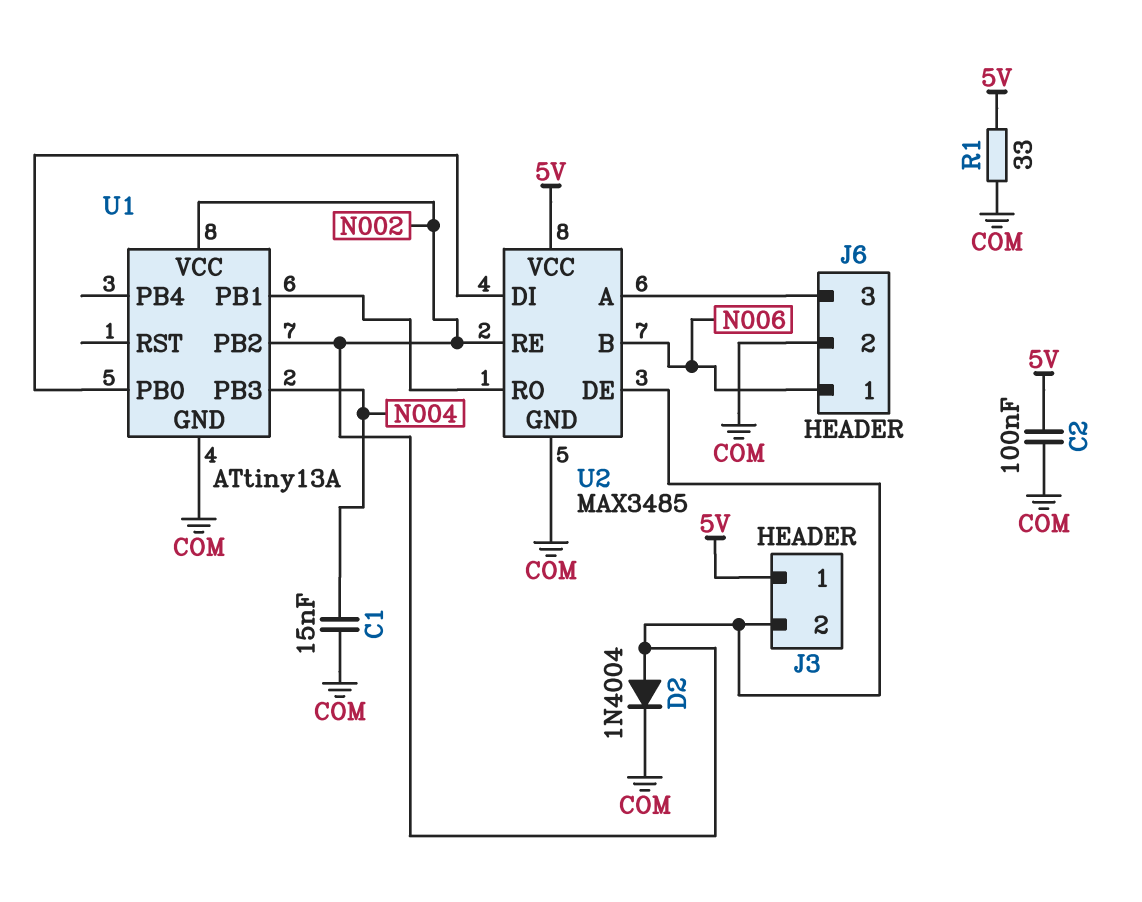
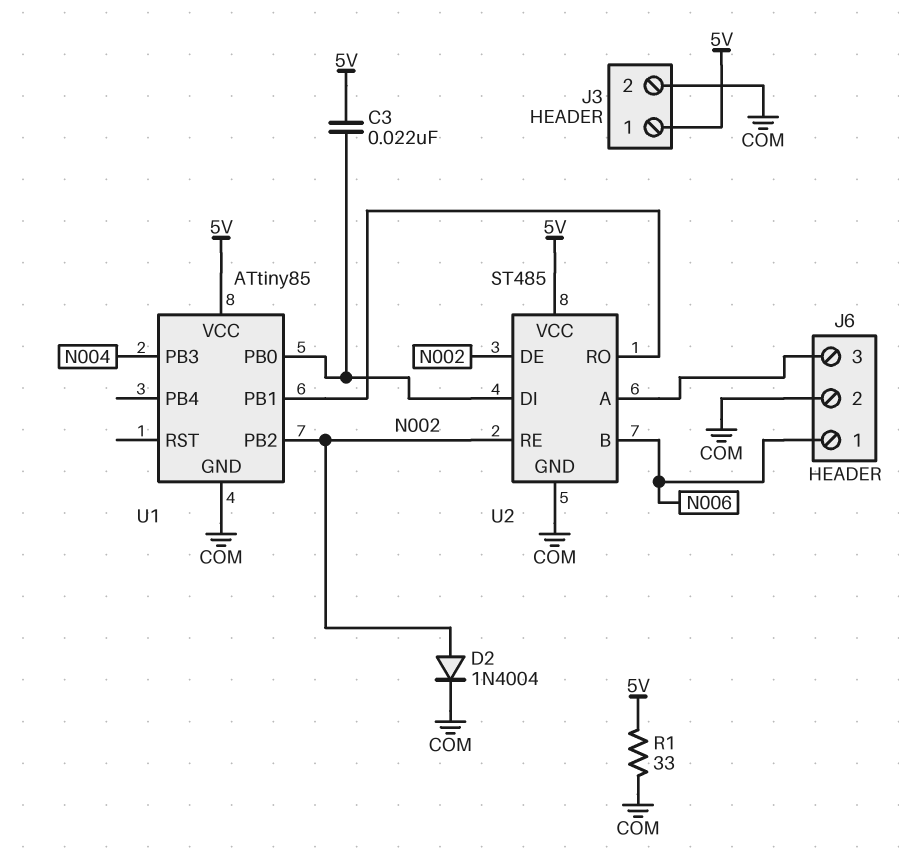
C1: 15nF (COM, N004) -> none
C2: 100nF (5V, COM) -> none
C3: none -> 22nF (5V, U1/PB0)
J3 pin 2: N002 -> COM
U1: ATtiny13A -> ATtiny85
U1 pin VCC: N002 -> 5V
U2: MAX3485 -> ST485

